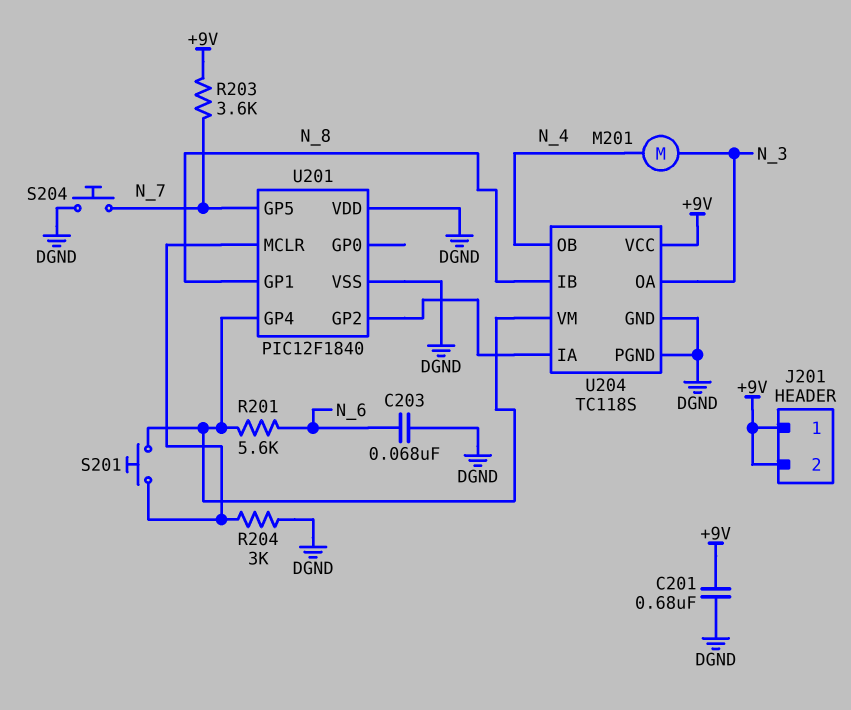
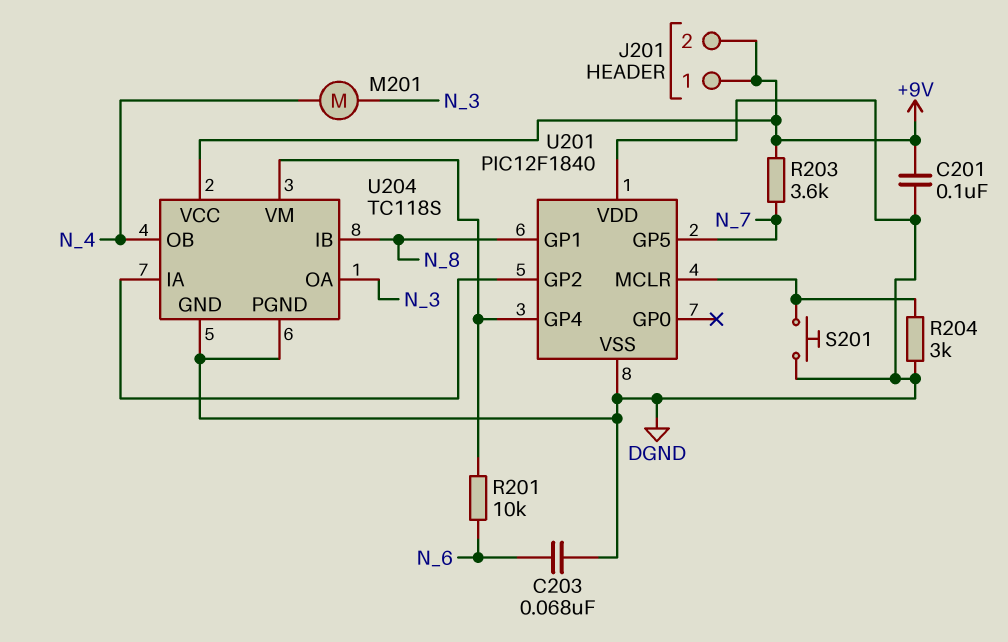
C201: 680nF (+9V, DGND) -> 100nF (+9V, DGND)
R201: 5.6k (N_6, U201/GP4) -> 10k (N_6, U201/GP4)
S201: button (U201/GP4, U201/MCLR) -> button (DGND, U201/MCLR)
S204: button (DGND, N_7) -> none

